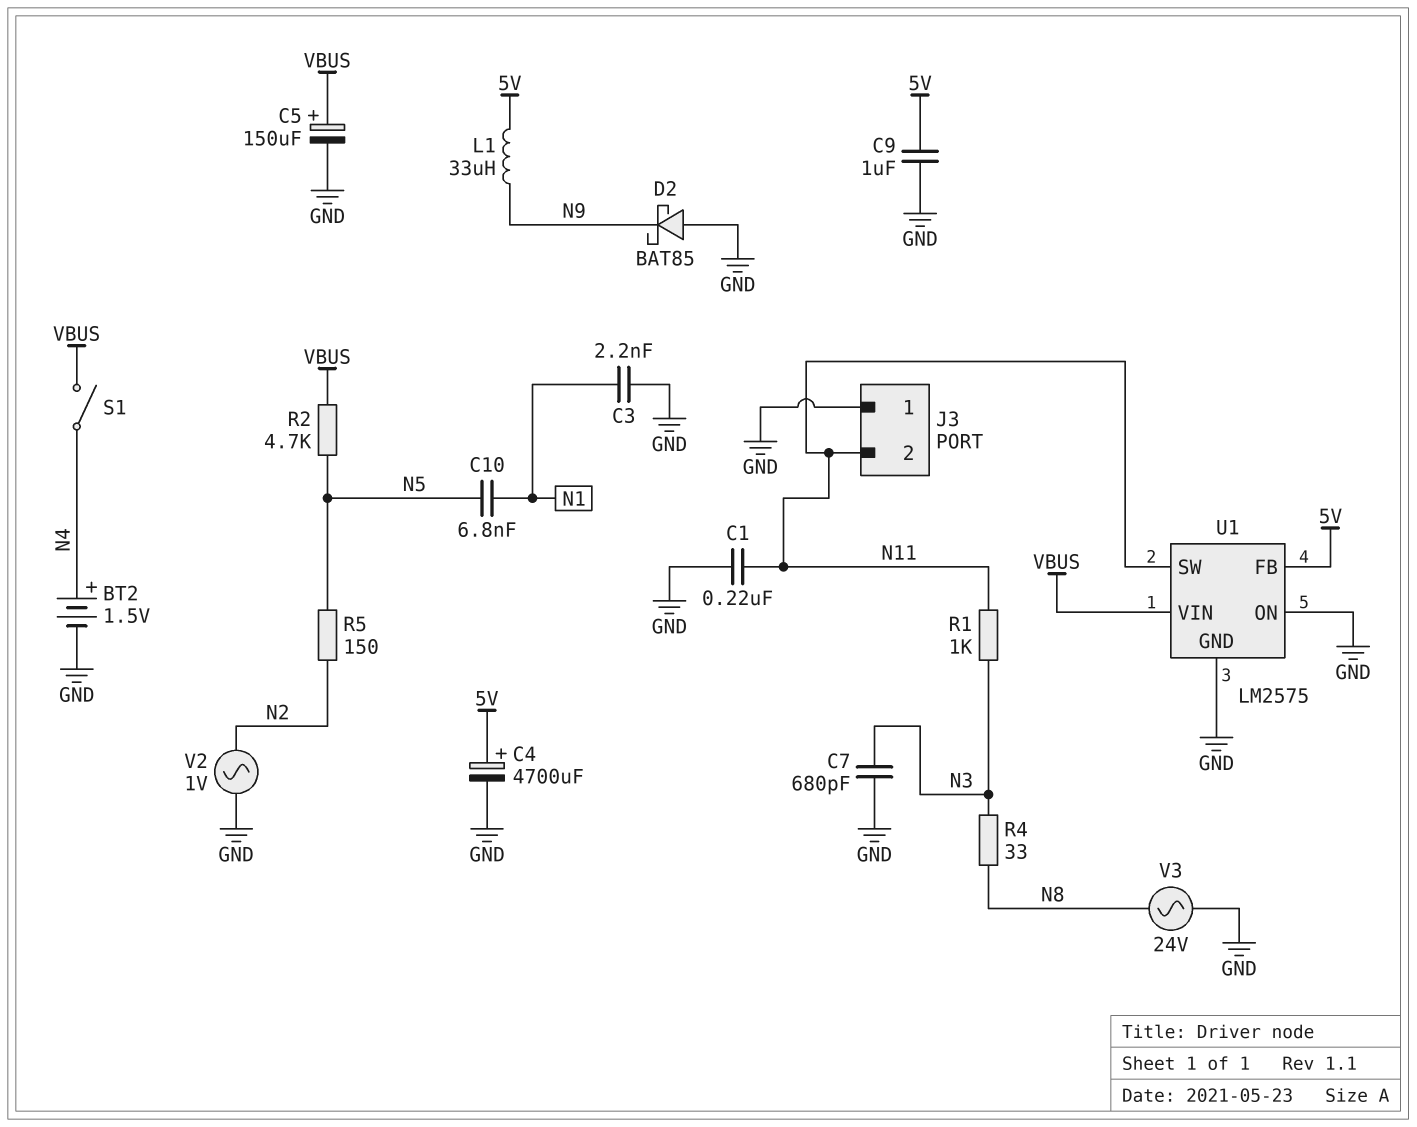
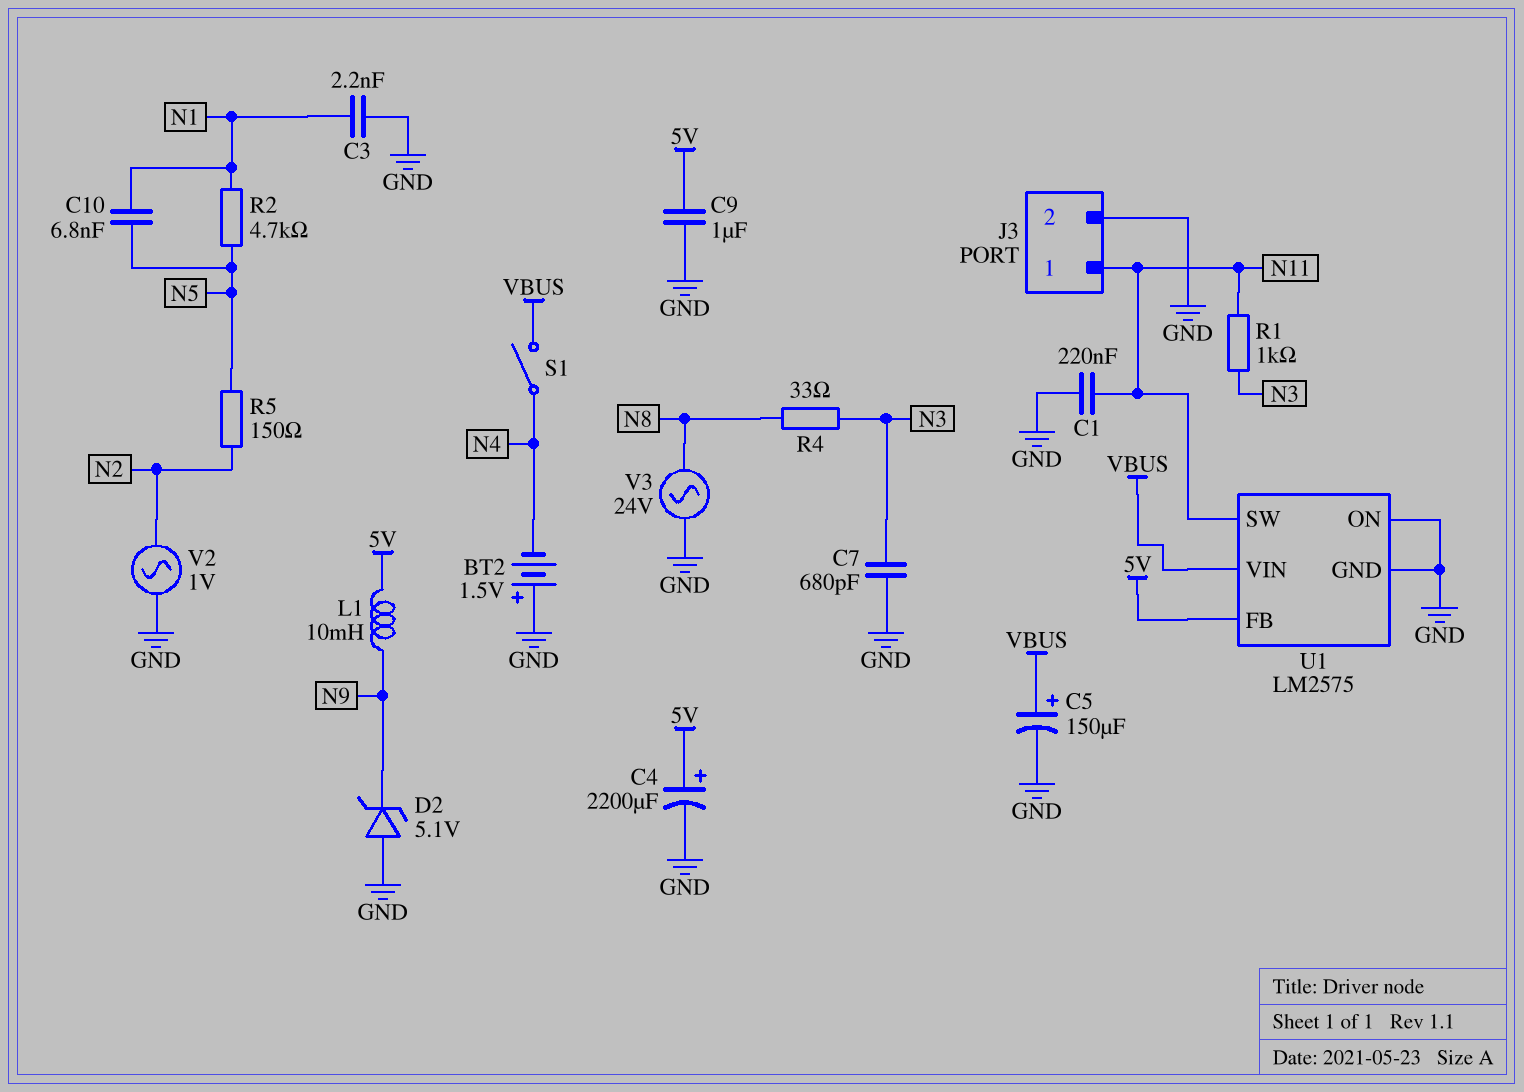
BT2: 1.5V (plus N4, minus GND) -> 1.5V (plus GND, minus N4)
C4: 4700uF (plus 5V, minus GND) -> 2200uF (plus 5V, minus GND)
D2: schottky BAT85 (A GND, K N9) -> zener 5.1V (A GND, K N9)
J3 pin 1: GND -> N11
J3 pin 2: N11 -> GND
L1: 33uH (5V, N9) -> 10mH (5V, N9)
R2: 4.7k (N5, VBUS) -> 4.7k (N1, N5)

